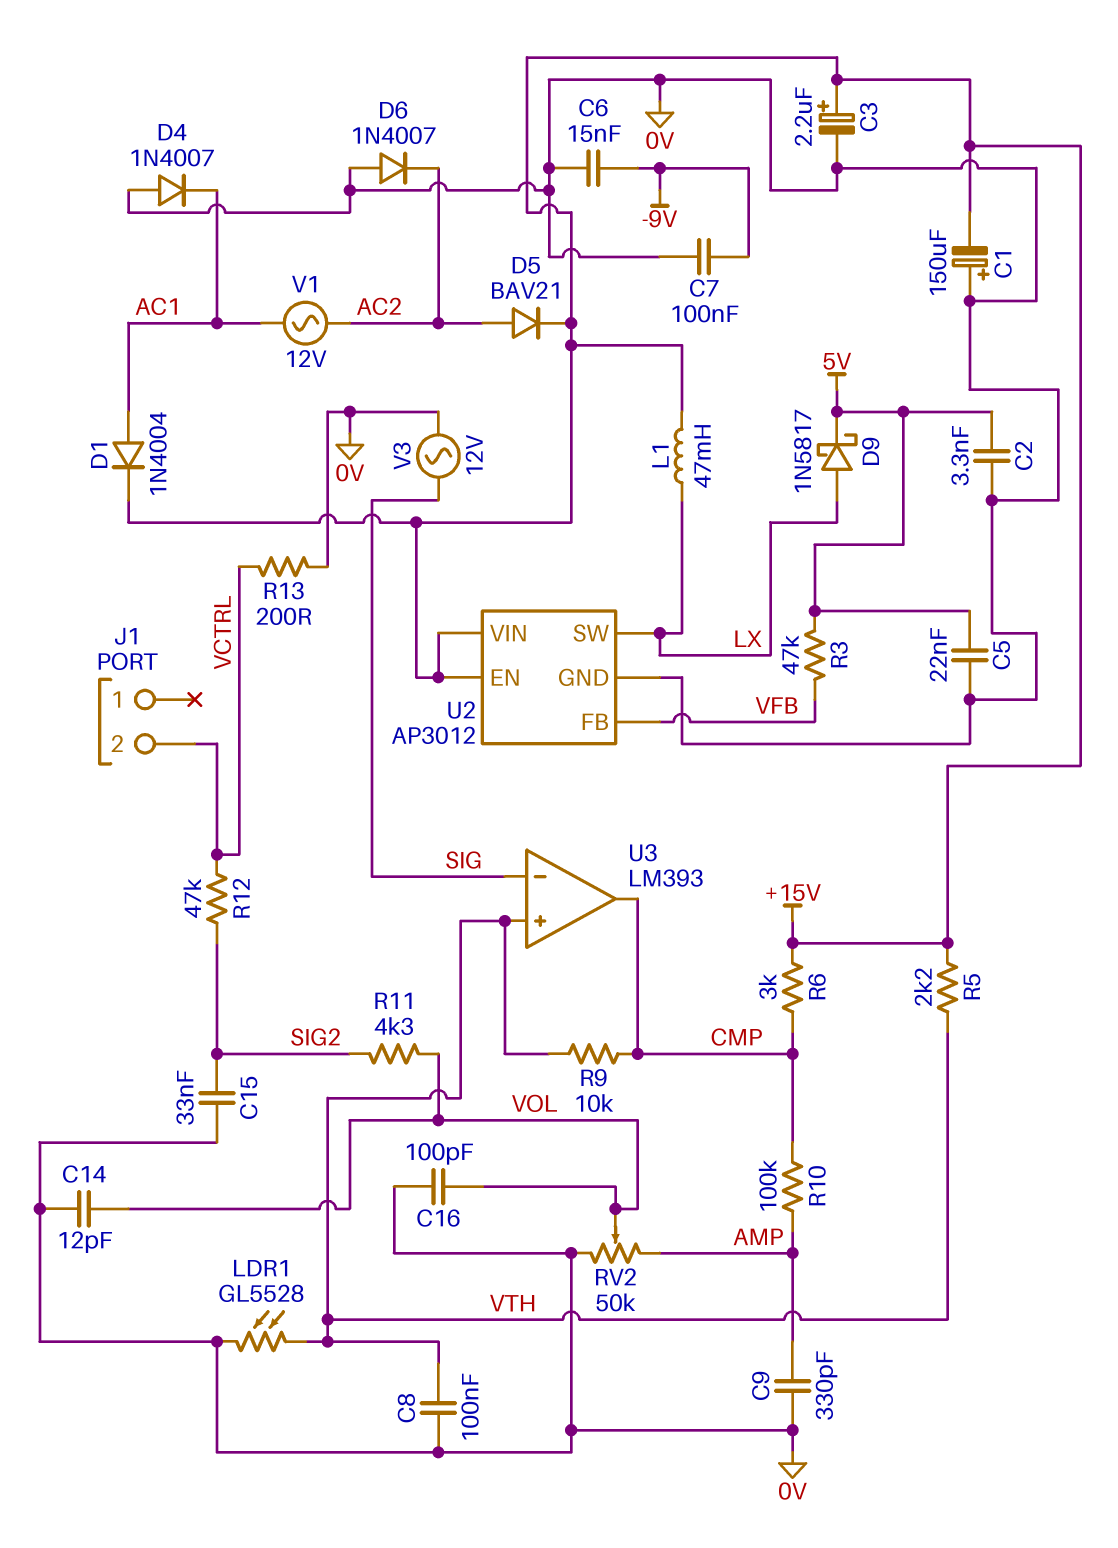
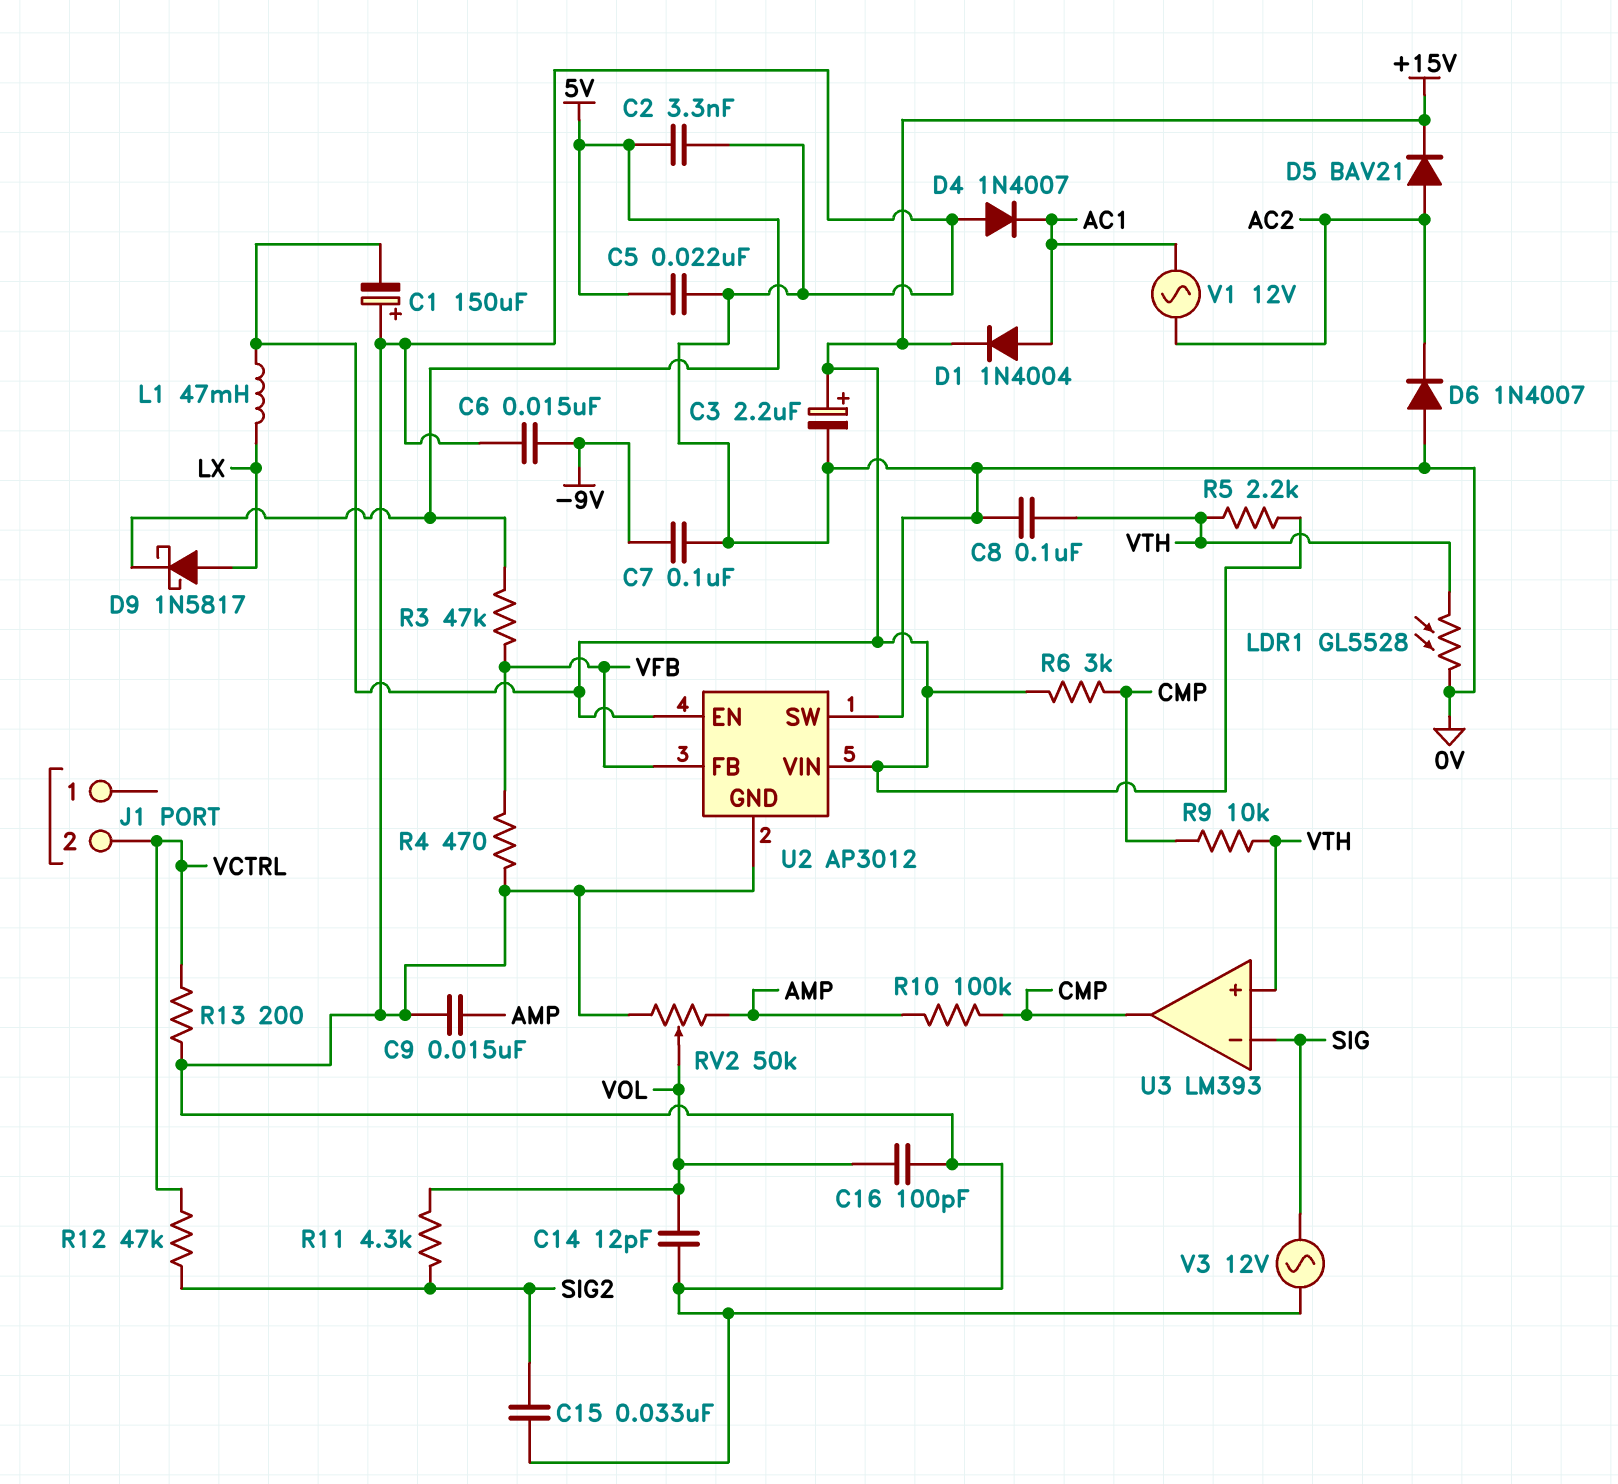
C9: 330pF (0V, AMP) -> 15nF (0V, AMP)
R4: none -> 470 (0V, VFB)
U2 pin SW: LX -> 0V

